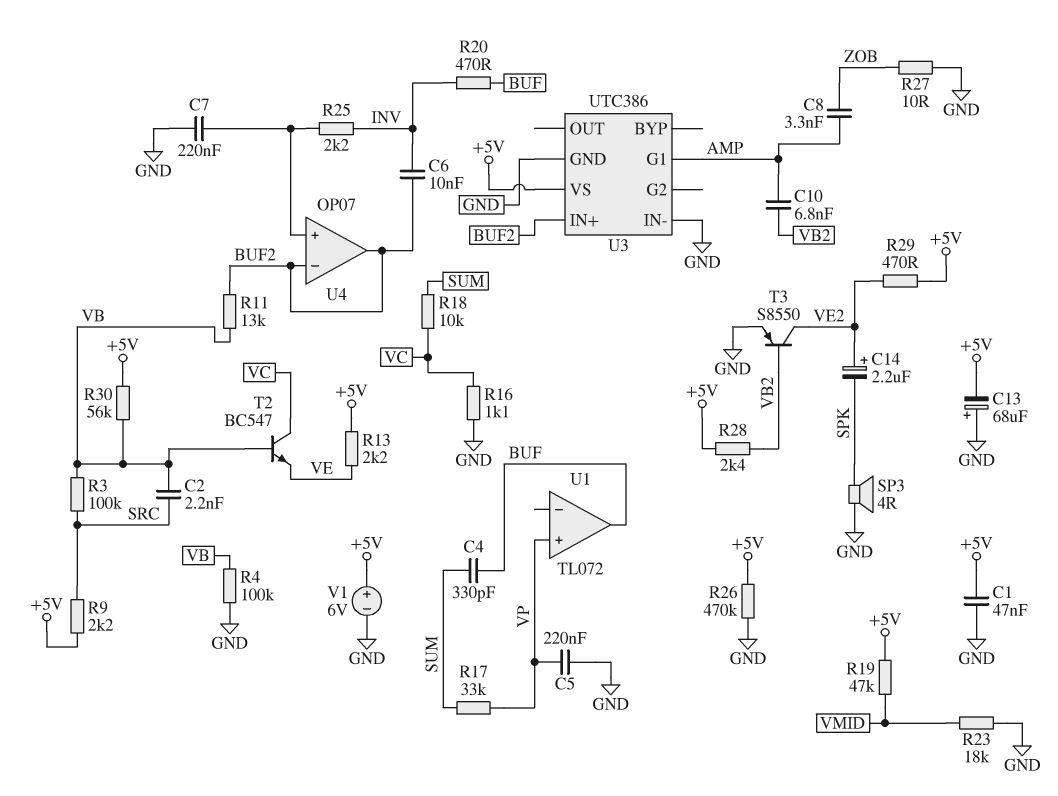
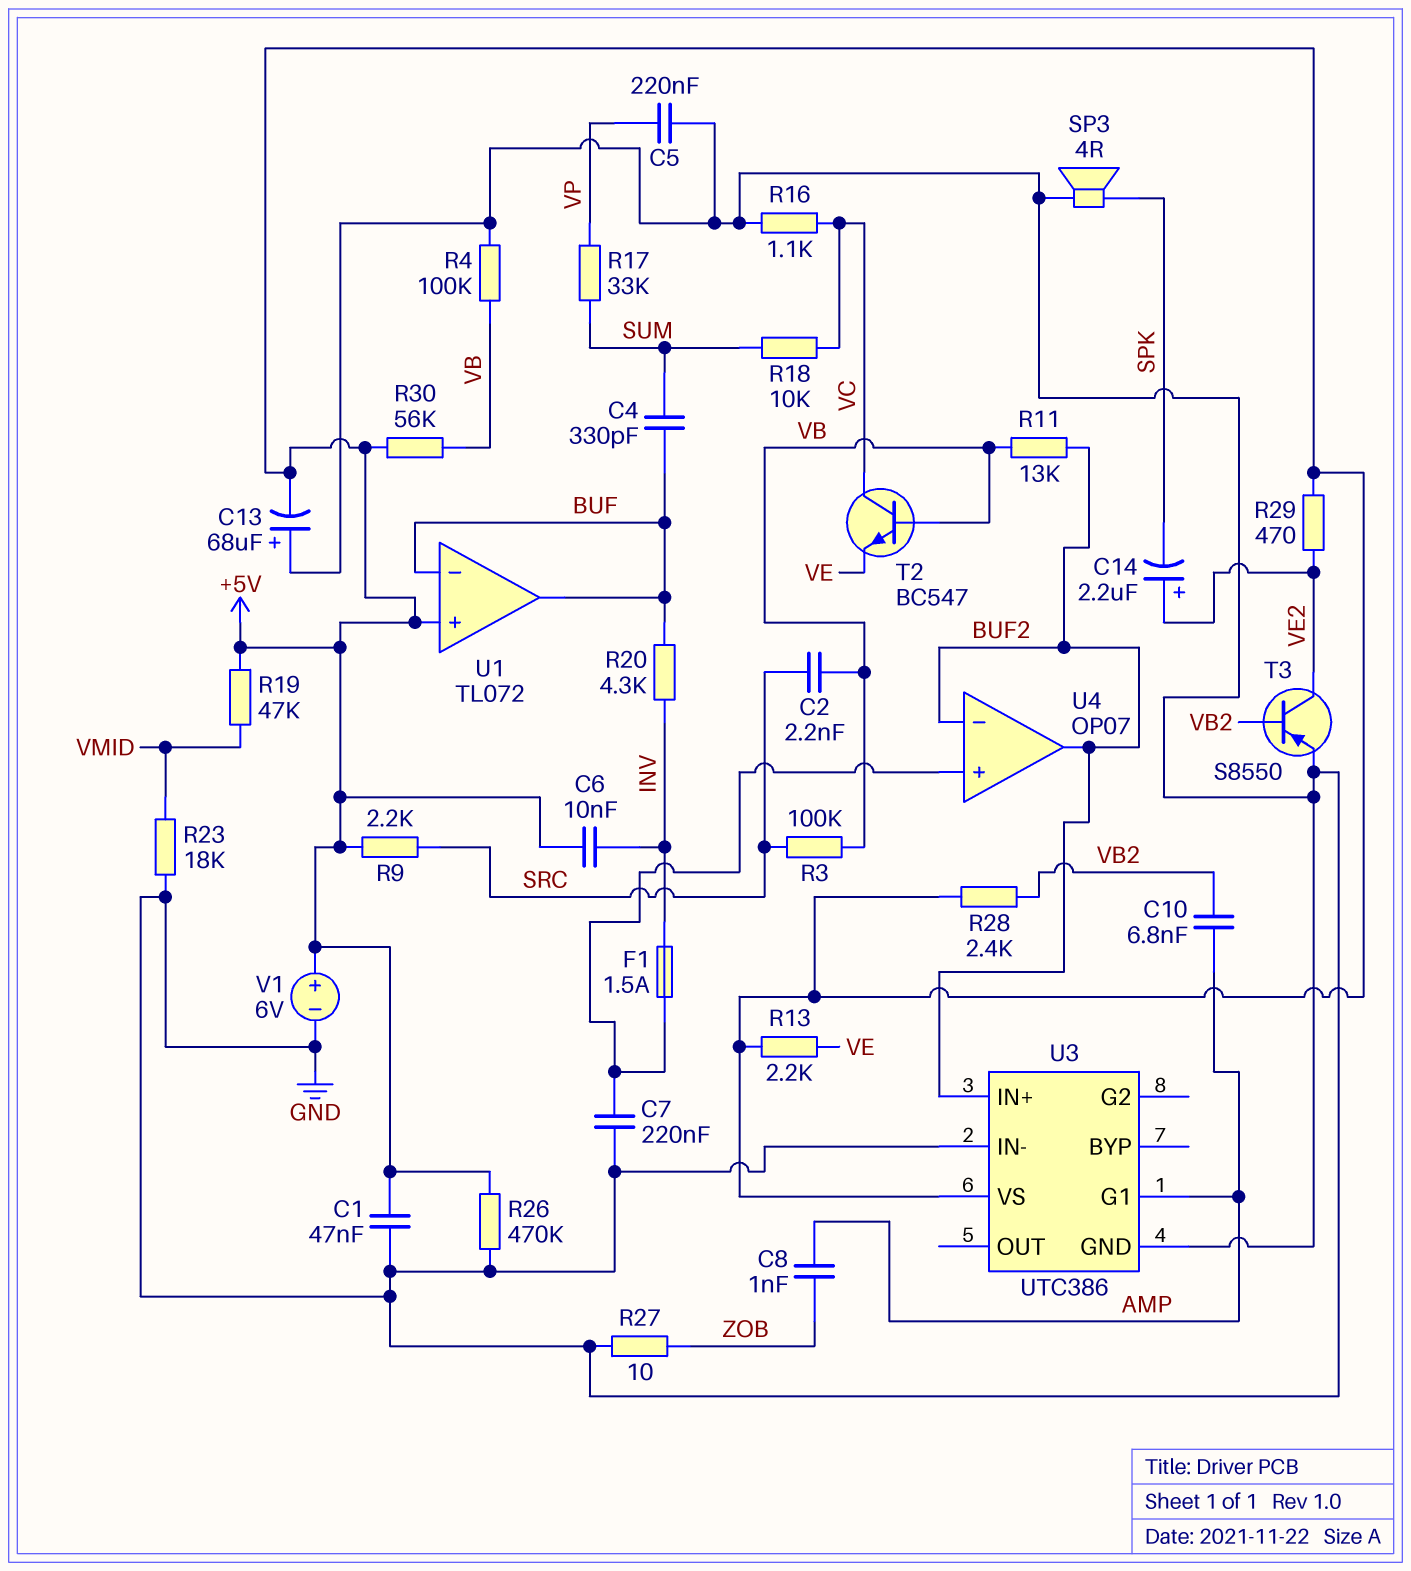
C6: 10nF (BUF2, INV) -> 10nF (+5V, INV)
C8: 3.3nF (AMP, ZOB) -> 1nF (AMP, ZOB)
F1: none -> 1.5A (INV, U4/in+)
R20: 470 (BUF, INV) -> 4.3k (BUF, INV)
R25: 2.2k (INV, U4/in+) -> none
U1 pin in+: VP -> +5V
U1 pin in-: none -> BUF

